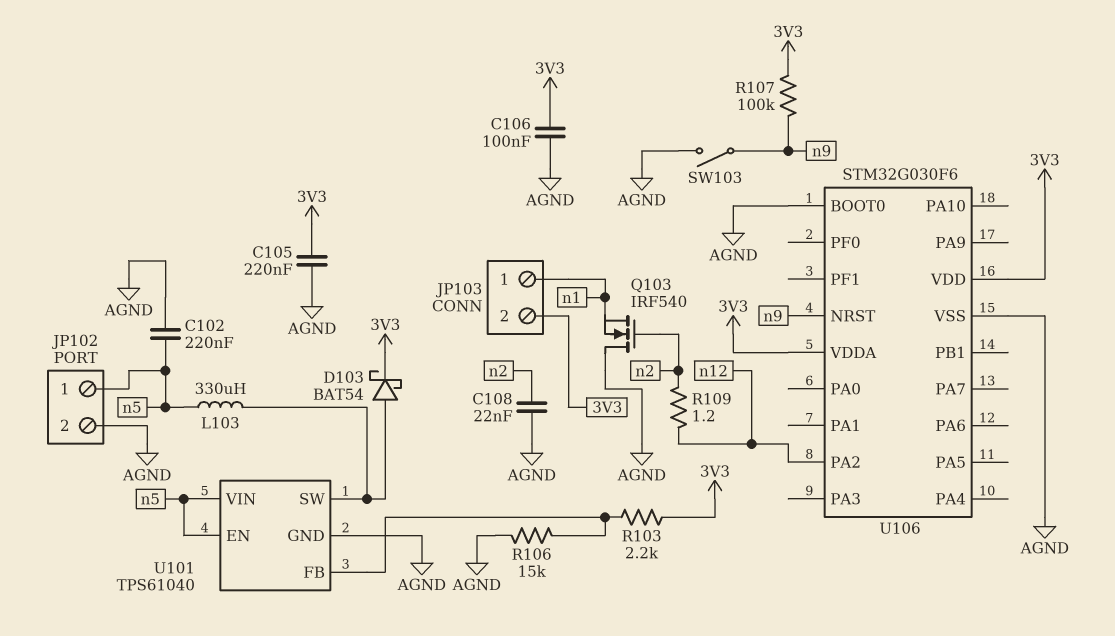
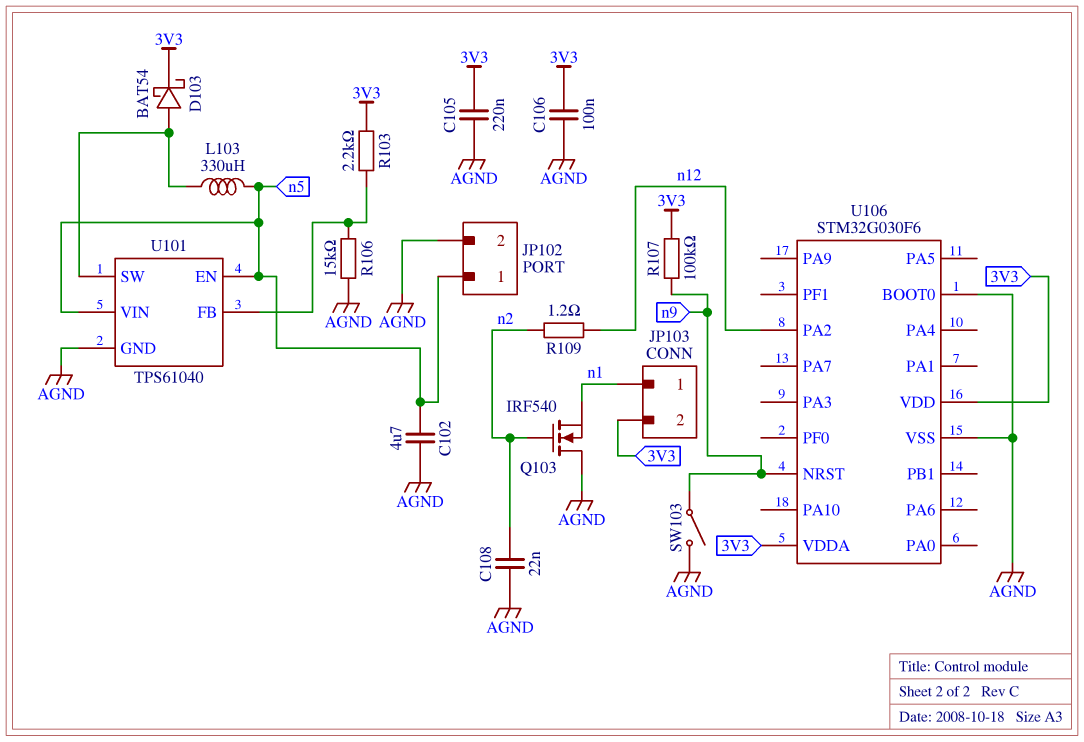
C102: 220nF (AGND, n5) -> 4.7uF (AGND, n5)

